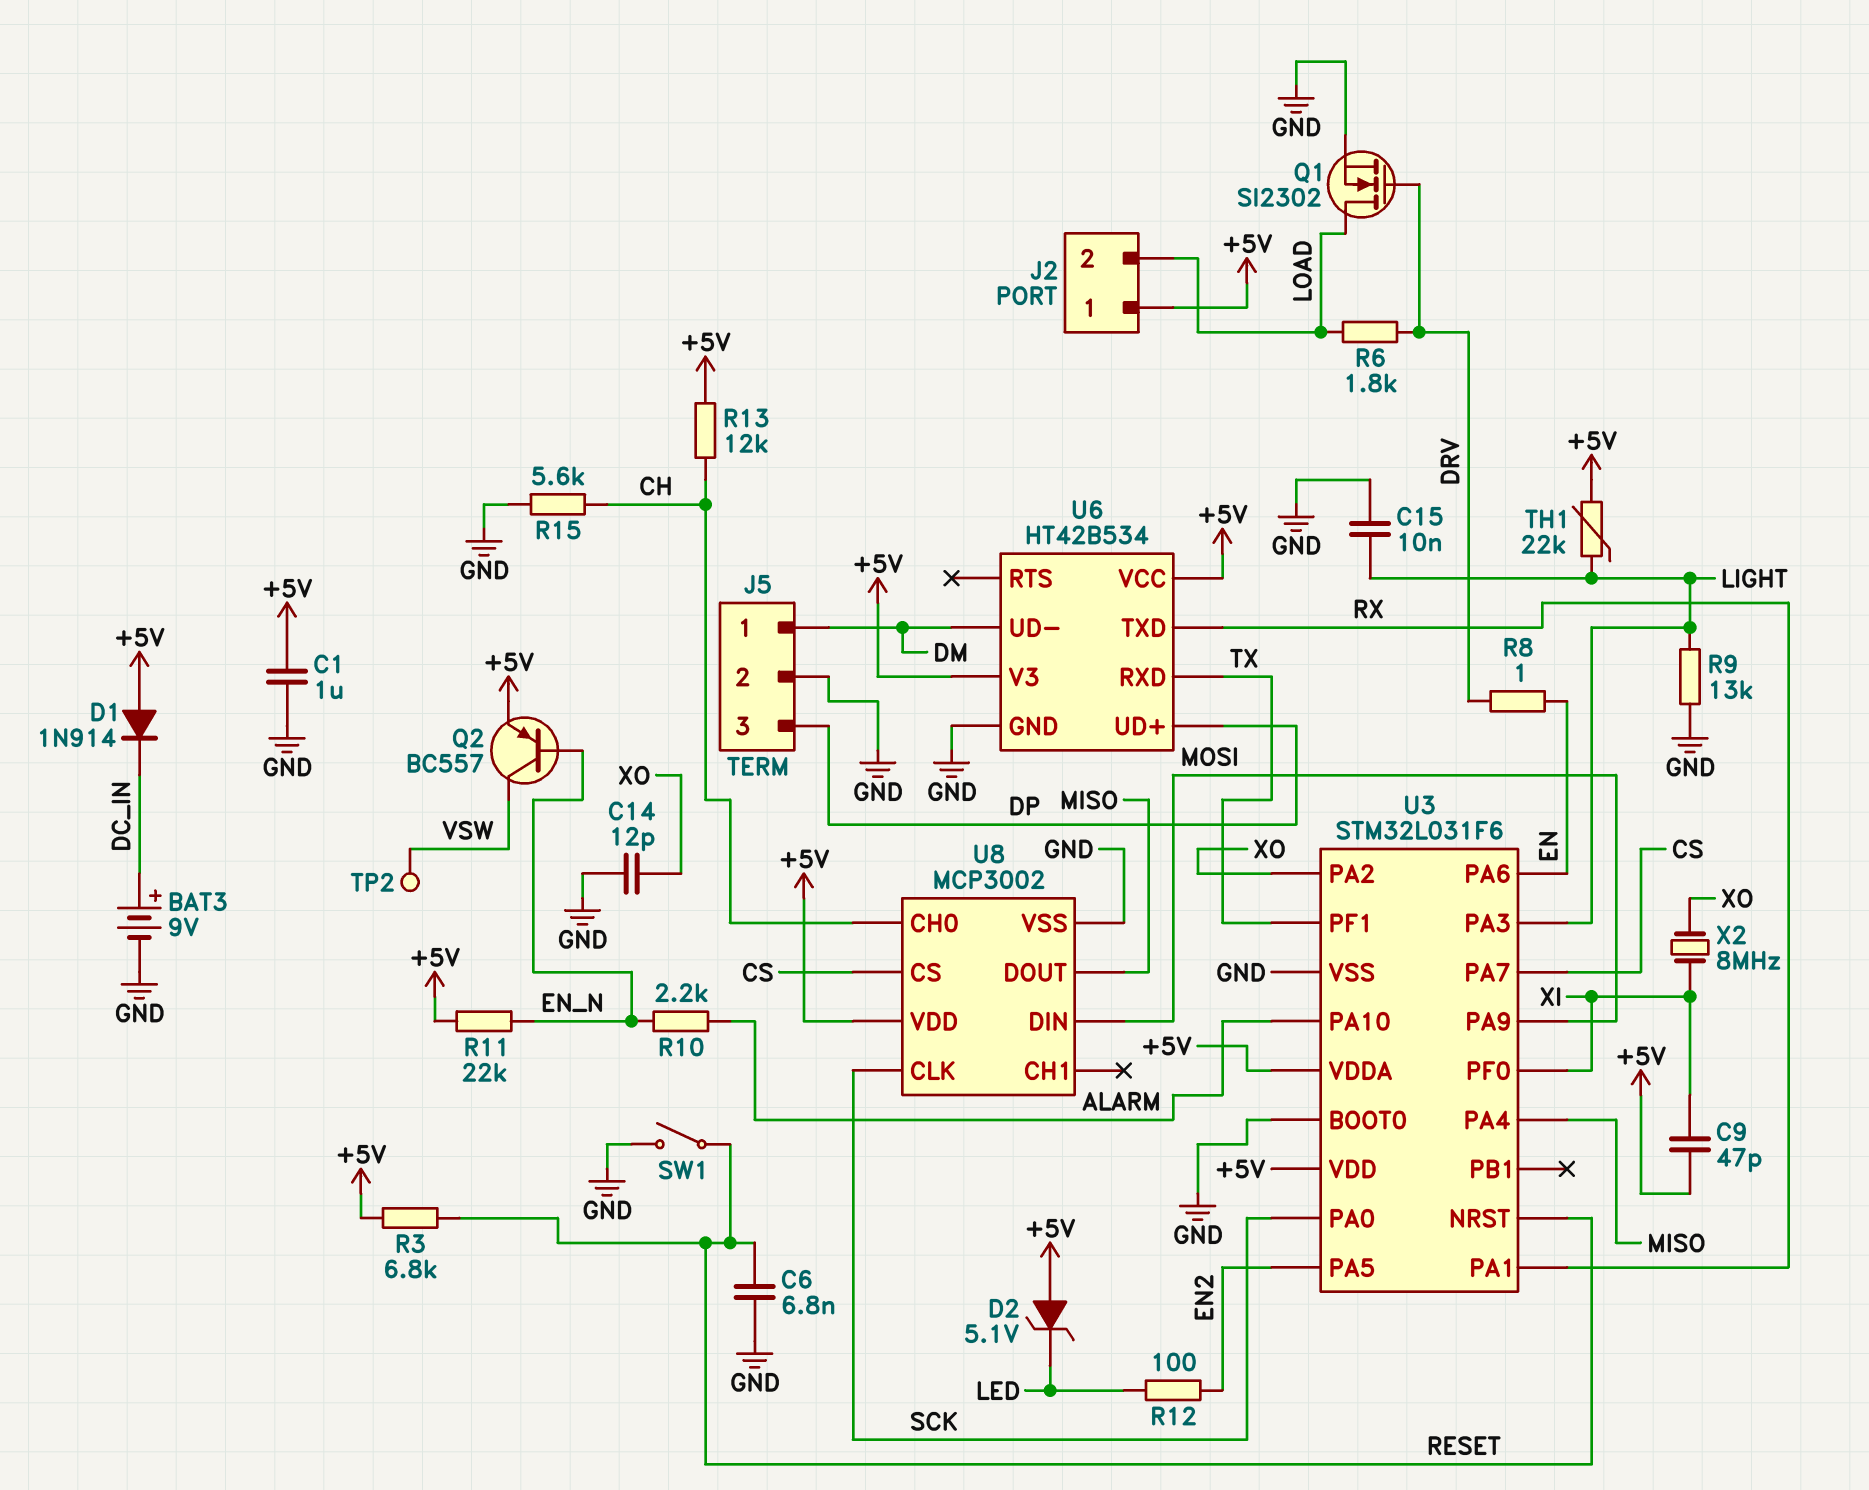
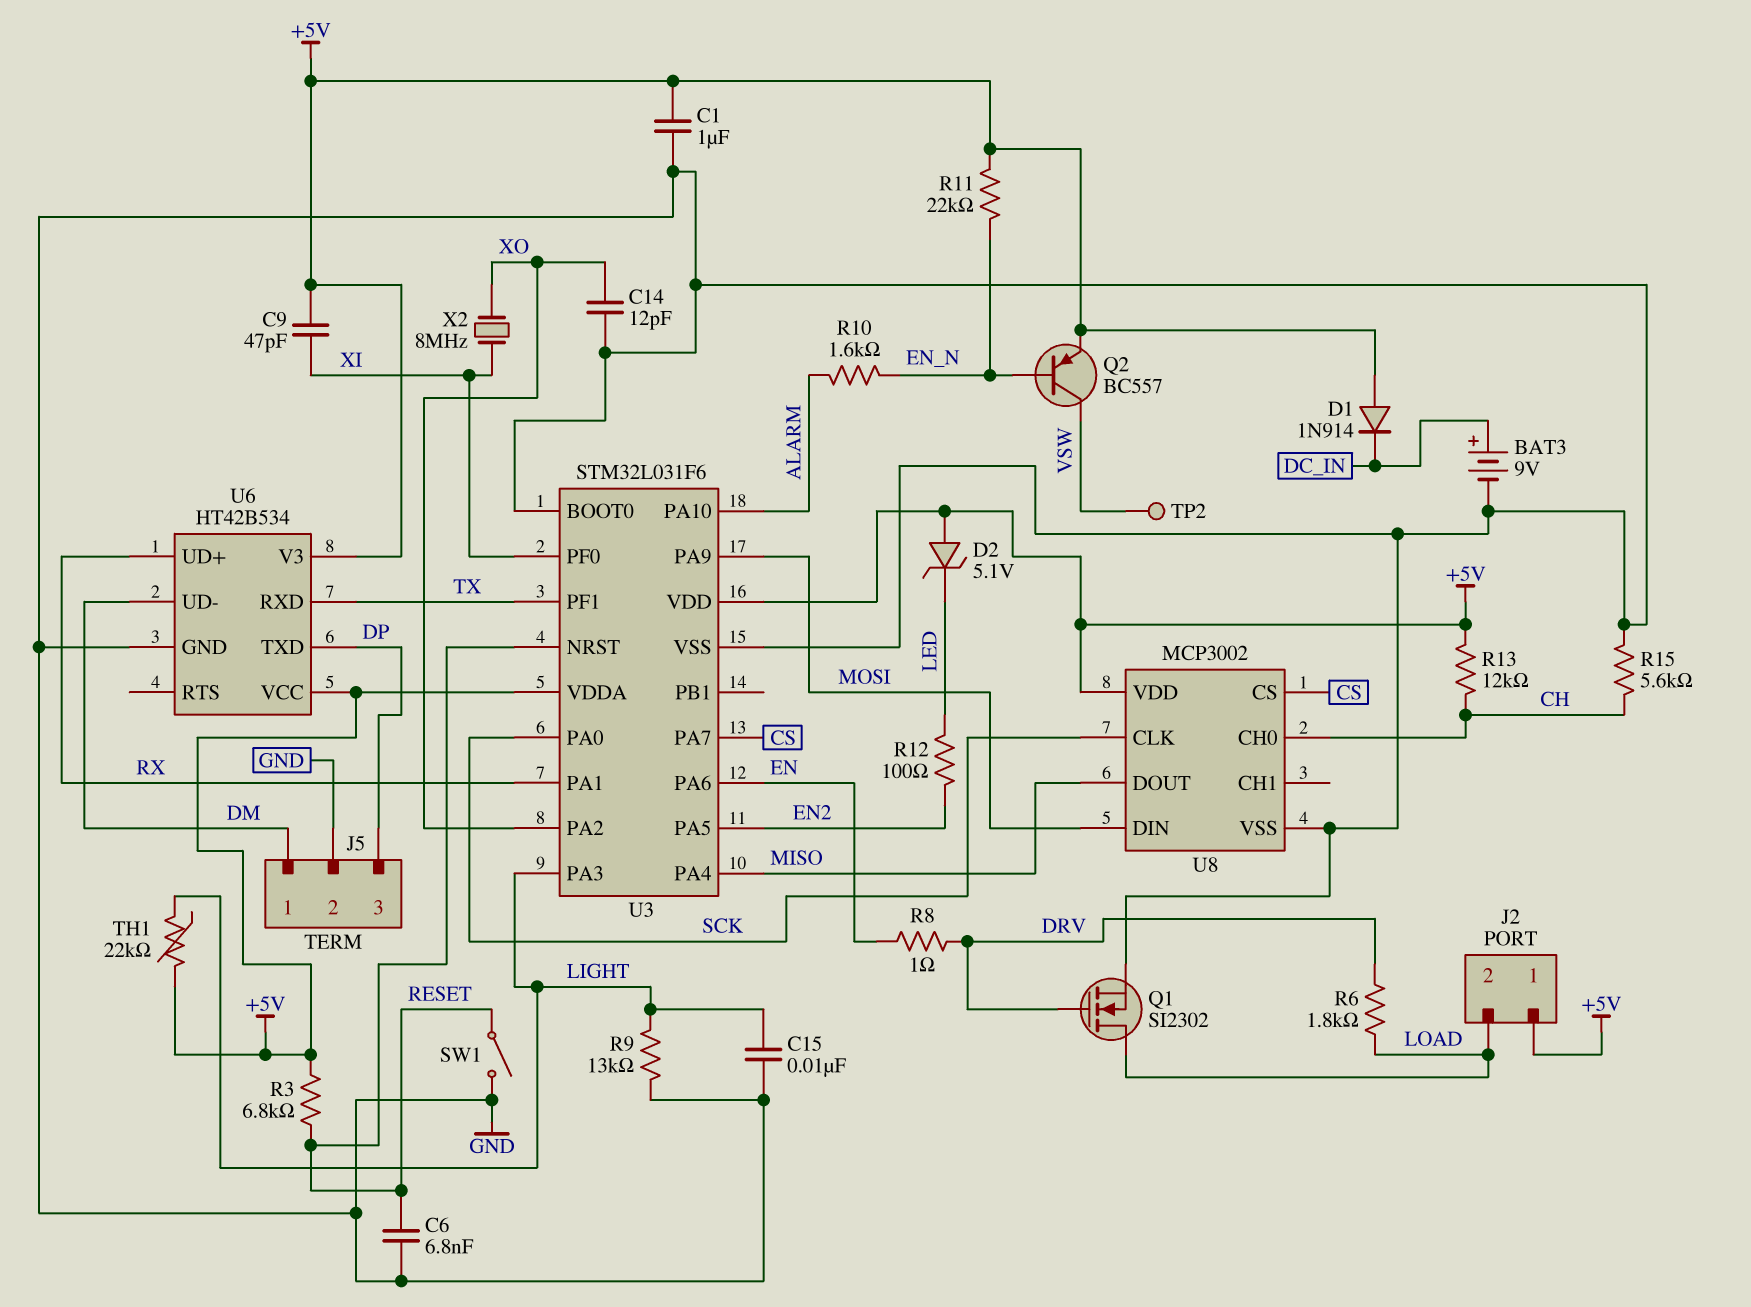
R10: 2.2k (ALARM, EN_N) -> 1.6k (ALARM, EN_N)
U6 pin TXD: RX -> DP
U6 pin UD+: DP -> RX

